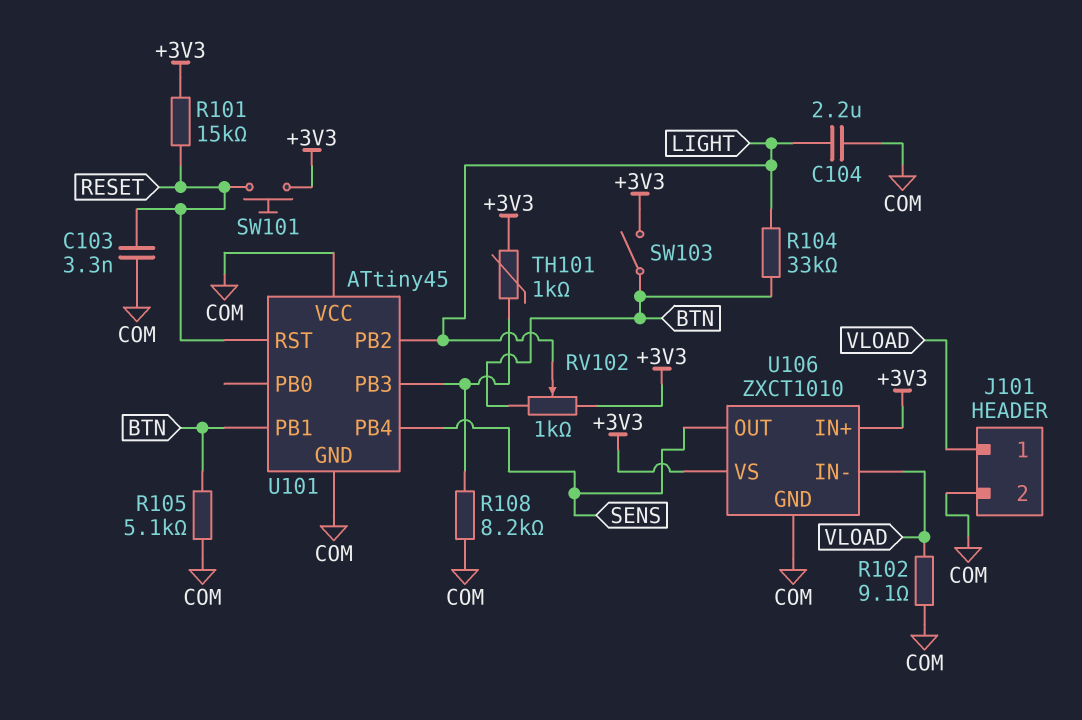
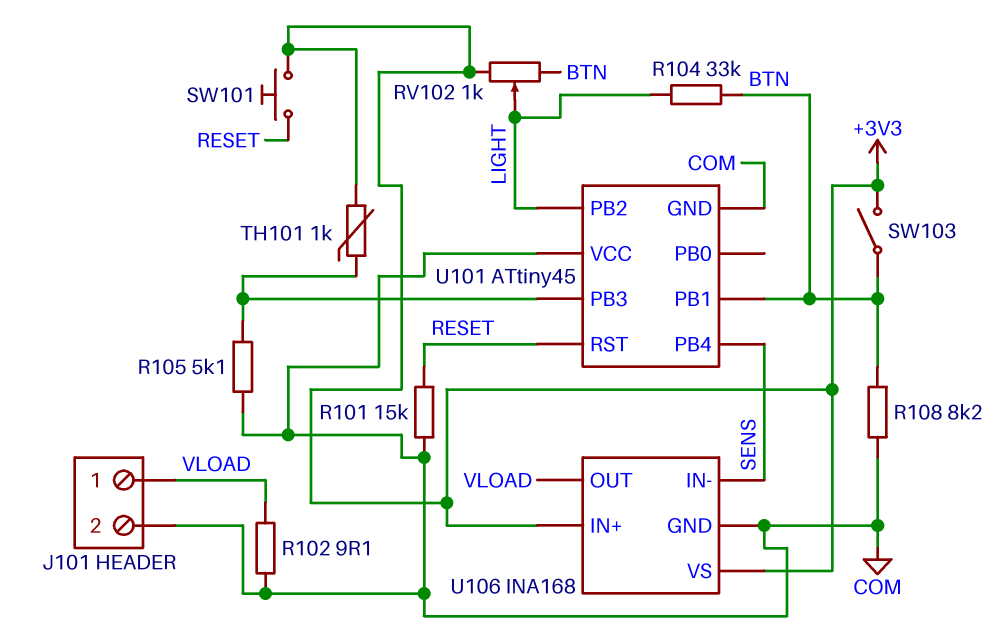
C103: 3.3nF (COM, RESET) -> none
C104: 2.2uF (COM, LIGHT) -> none
R101: 15k (+3V3, RESET) -> 15k (COM, RESET)
R105: 5.1k (BTN, COM) -> 5.1k (COM, U101/PB3)
R108: 8.2k (COM, U101/PB3) -> 8.2k (BTN, COM)
U106: ZXCT1010 -> INA168
U106 pin IN-: VLOAD -> SENS
U106 pin OUT: SENS -> VLOAD

